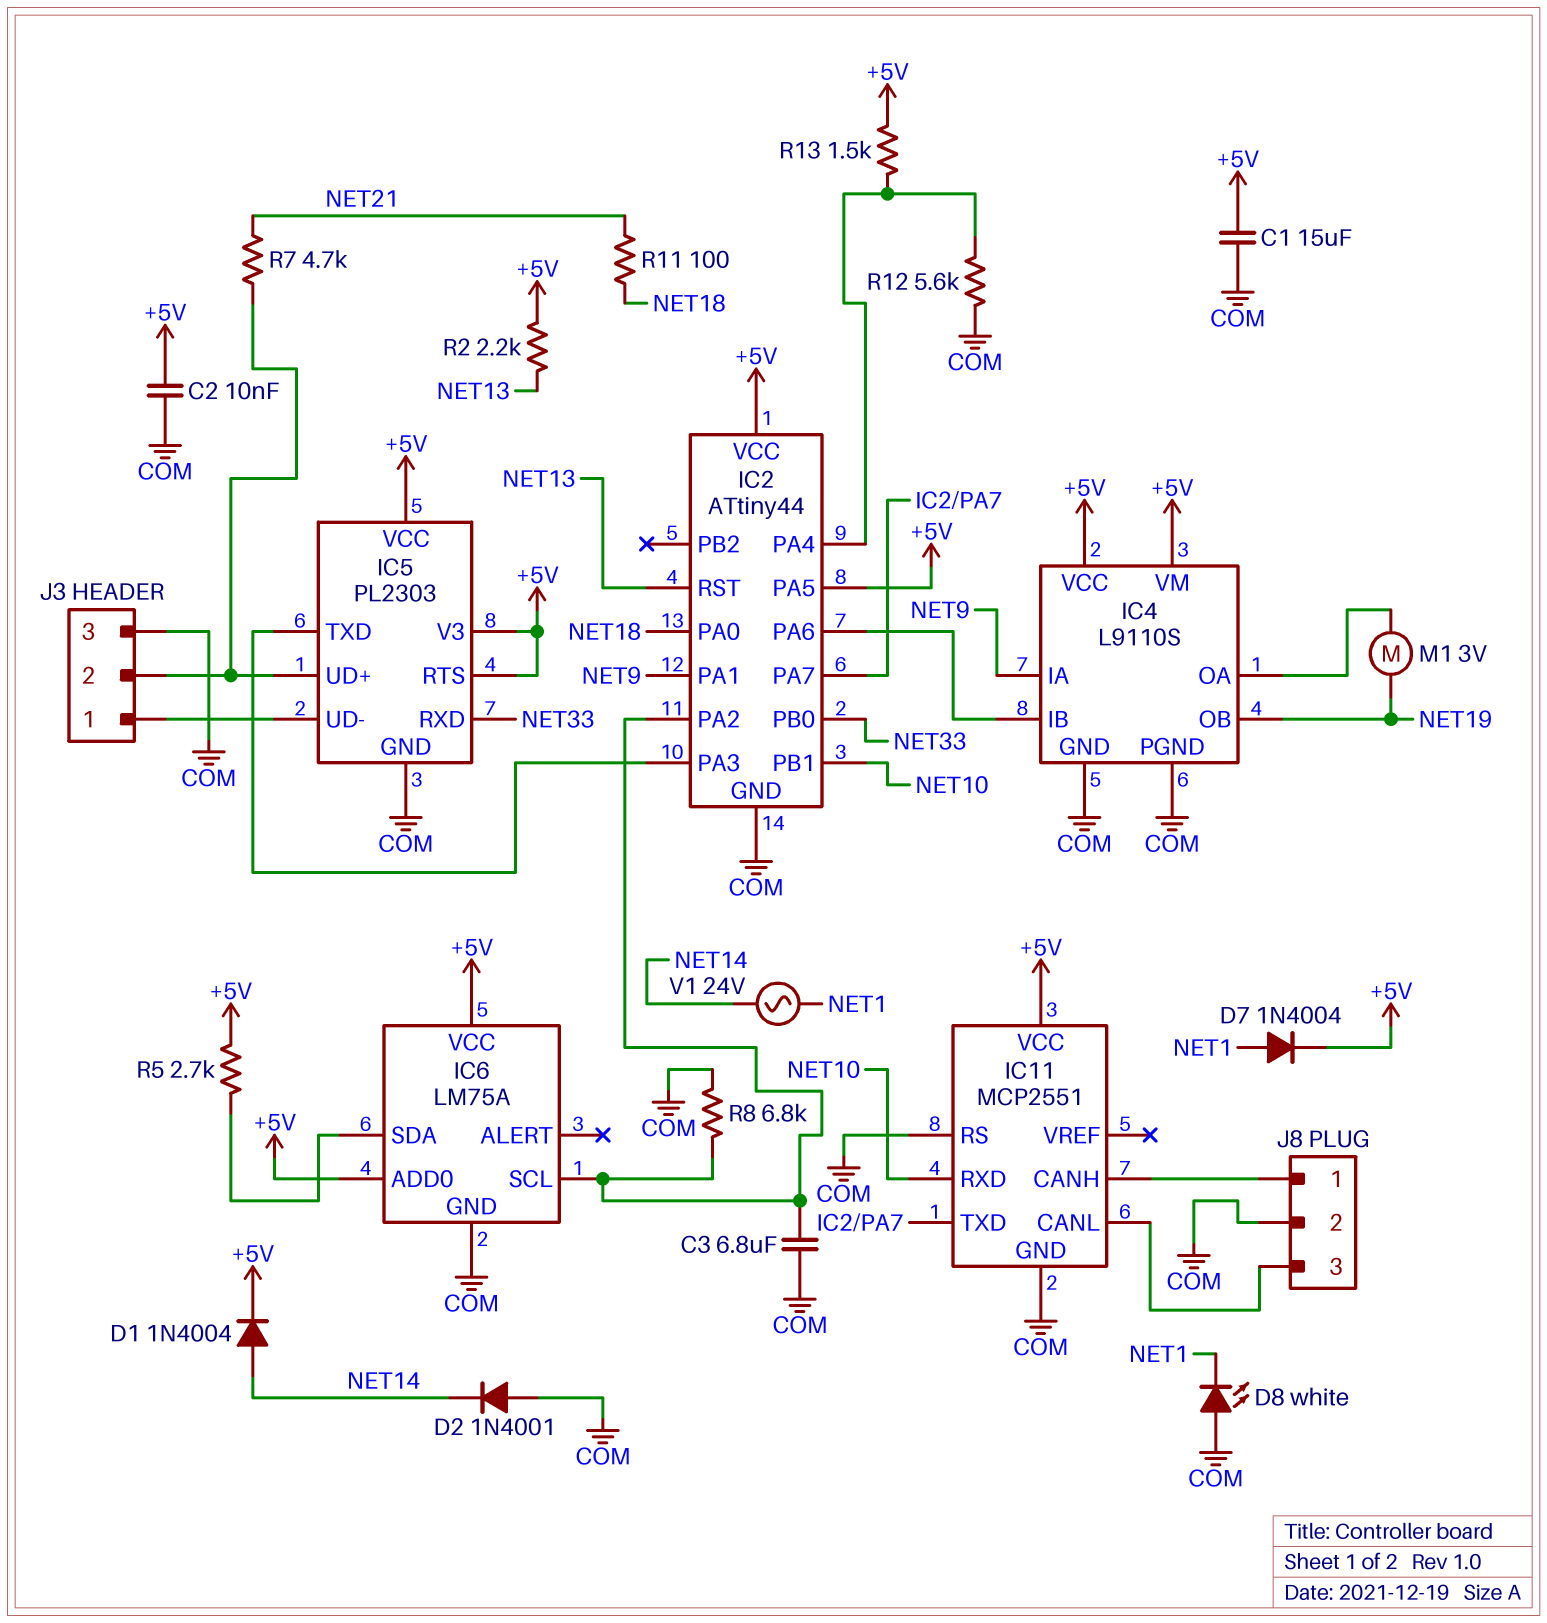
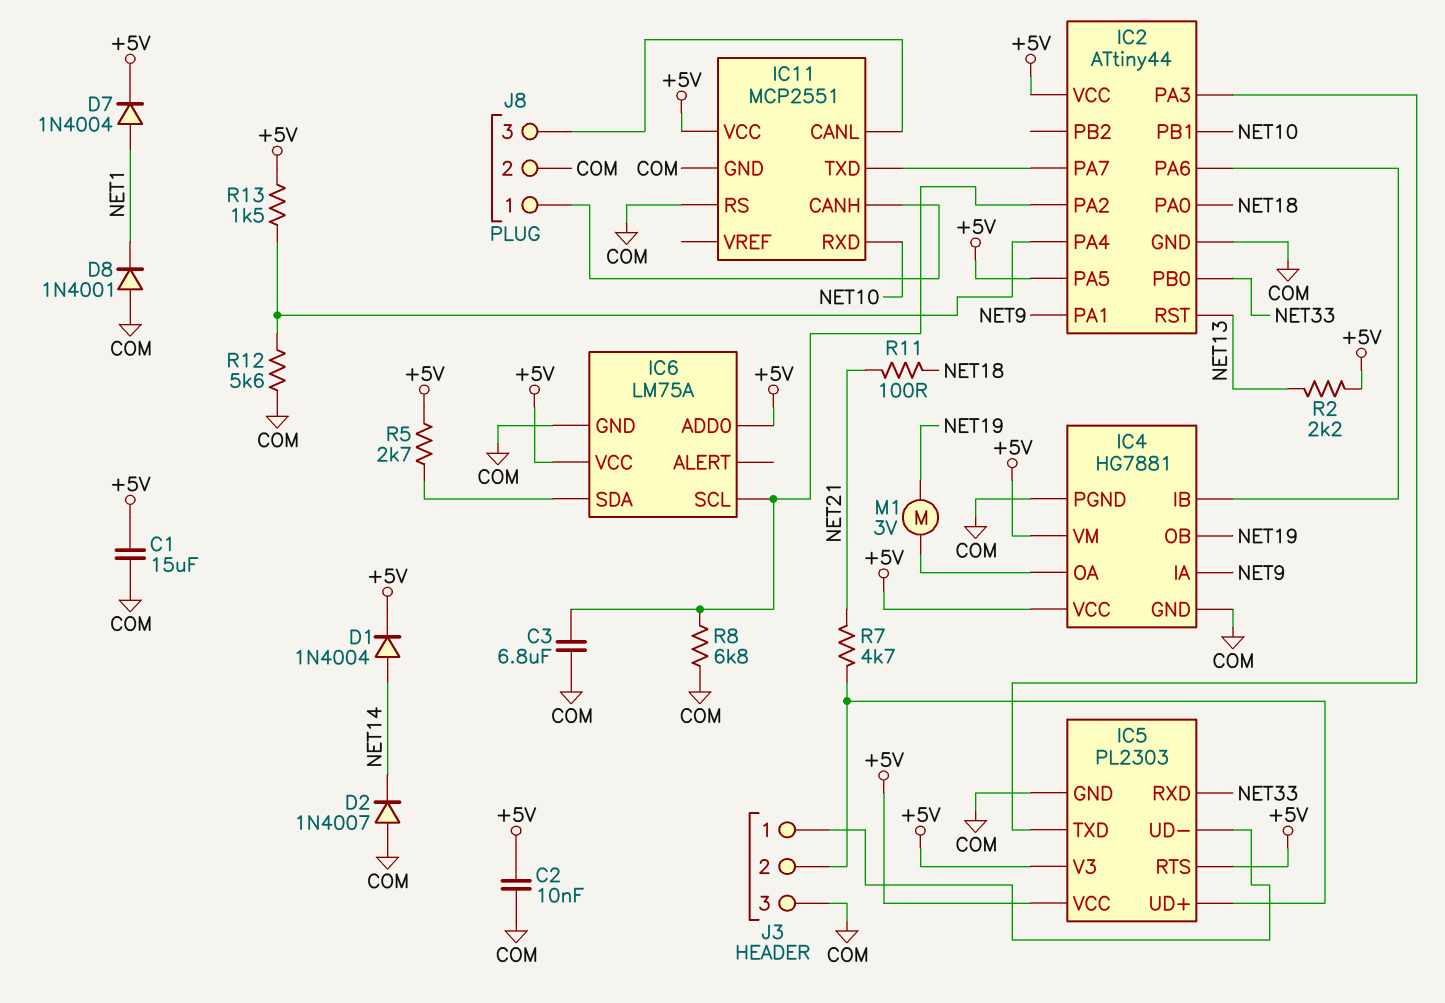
D2: diode 1N4001 (A COM, K NET14) -> diode 1N4007 (A COM, K NET14)
D8: LED white (A COM, K NET1) -> diode 1N4001 (A COM, K NET1)
IC4: L9110S -> HG7881
V1: AC 24V (NET1, NET14) -> none

